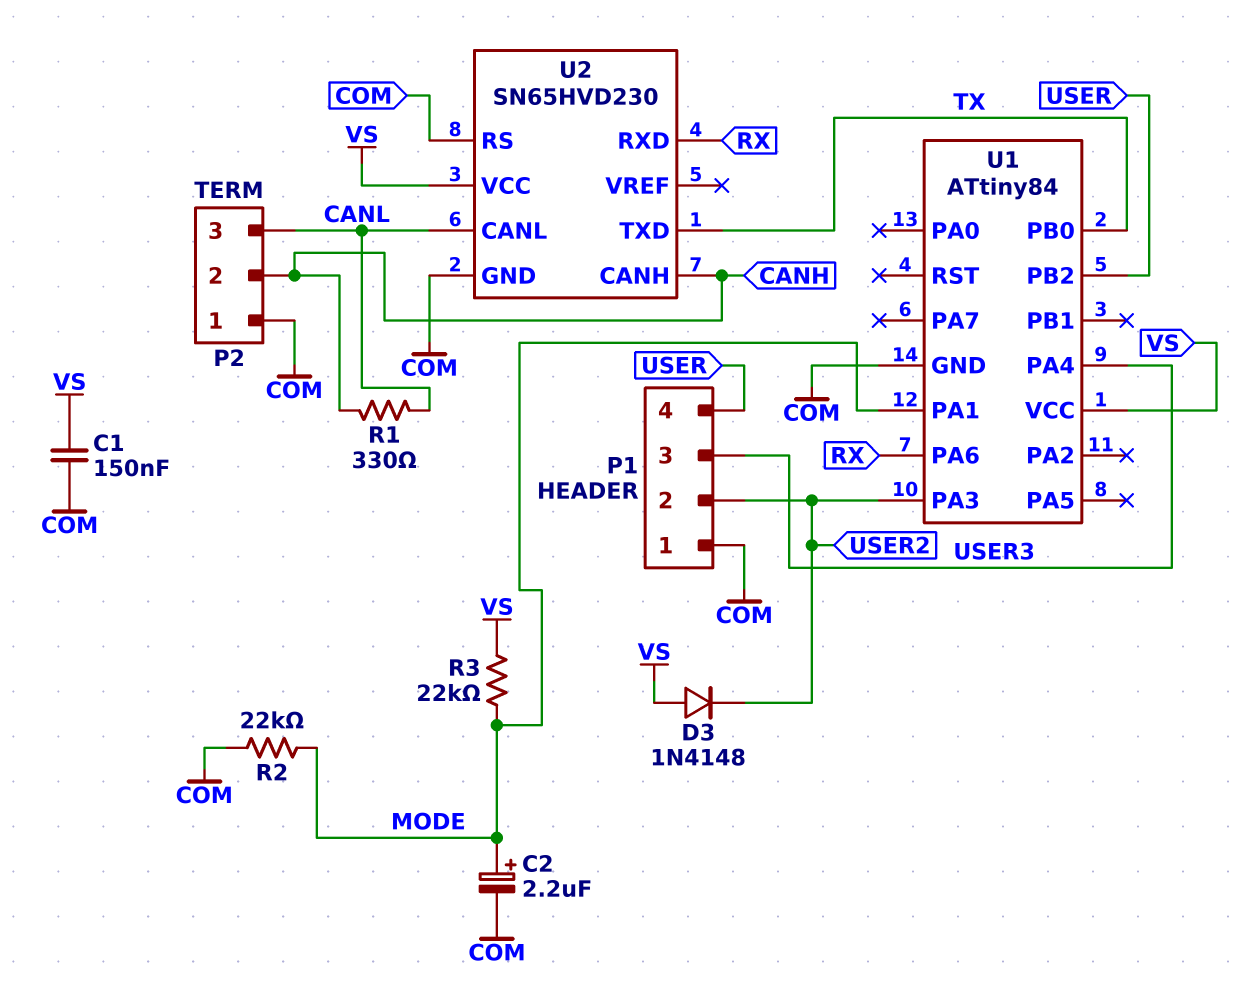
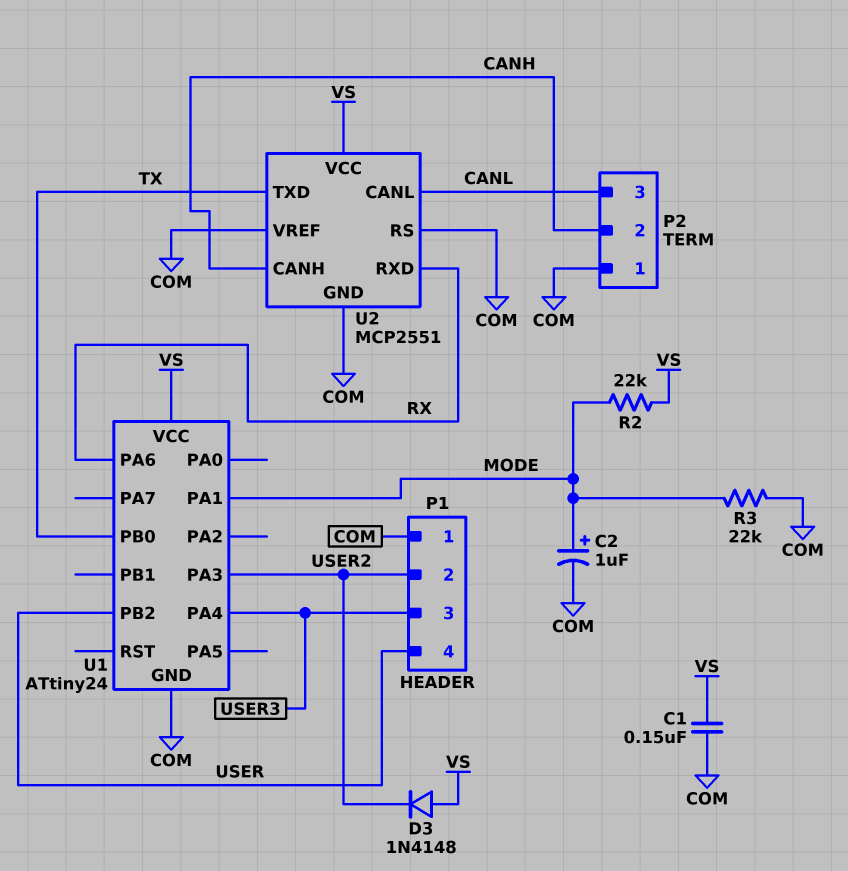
C2: 2.2uF (plus MODE, minus COM) -> 1uF (plus MODE, minus COM)
R1: 330 (CANH, CANL) -> none
R2: 22k (COM, MODE) -> 22k (MODE, VS)
R3: 22k (MODE, VS) -> 22k (COM, MODE)
U1: ATtiny84 -> ATtiny24
U2: SN65HVD230 -> MCP2551
U2 pin VREF: none -> COM

